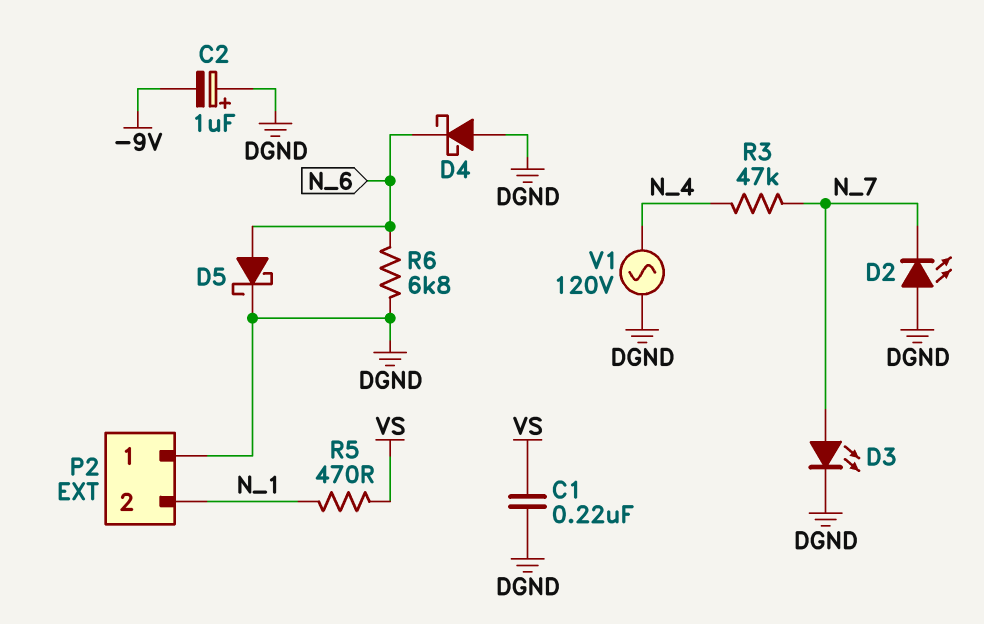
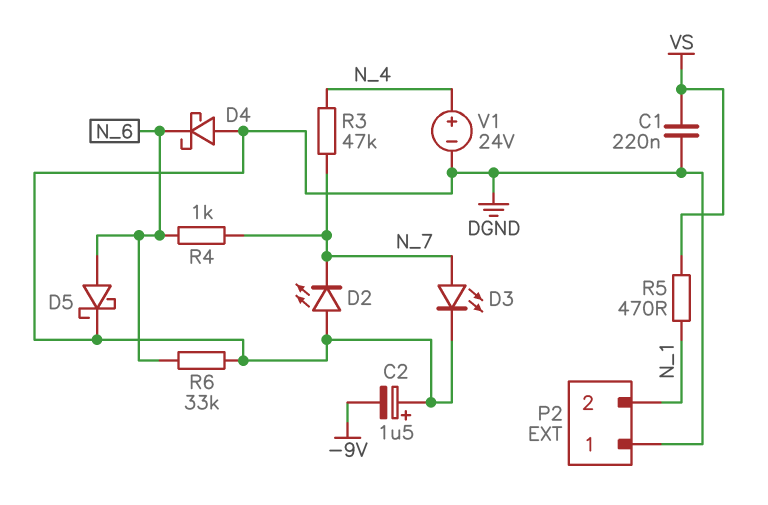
C2: 1uF (plus DGND, minus -9V) -> 1.5uF (plus DGND, minus -9V)
R4: none -> 1k (N_6, N_7)
R6: 6.8k (DGND, N_6) -> 33k (DGND, N_6)
V1: AC 120V (DGND, N_4) -> 24V (plus N_4, minus DGND)

